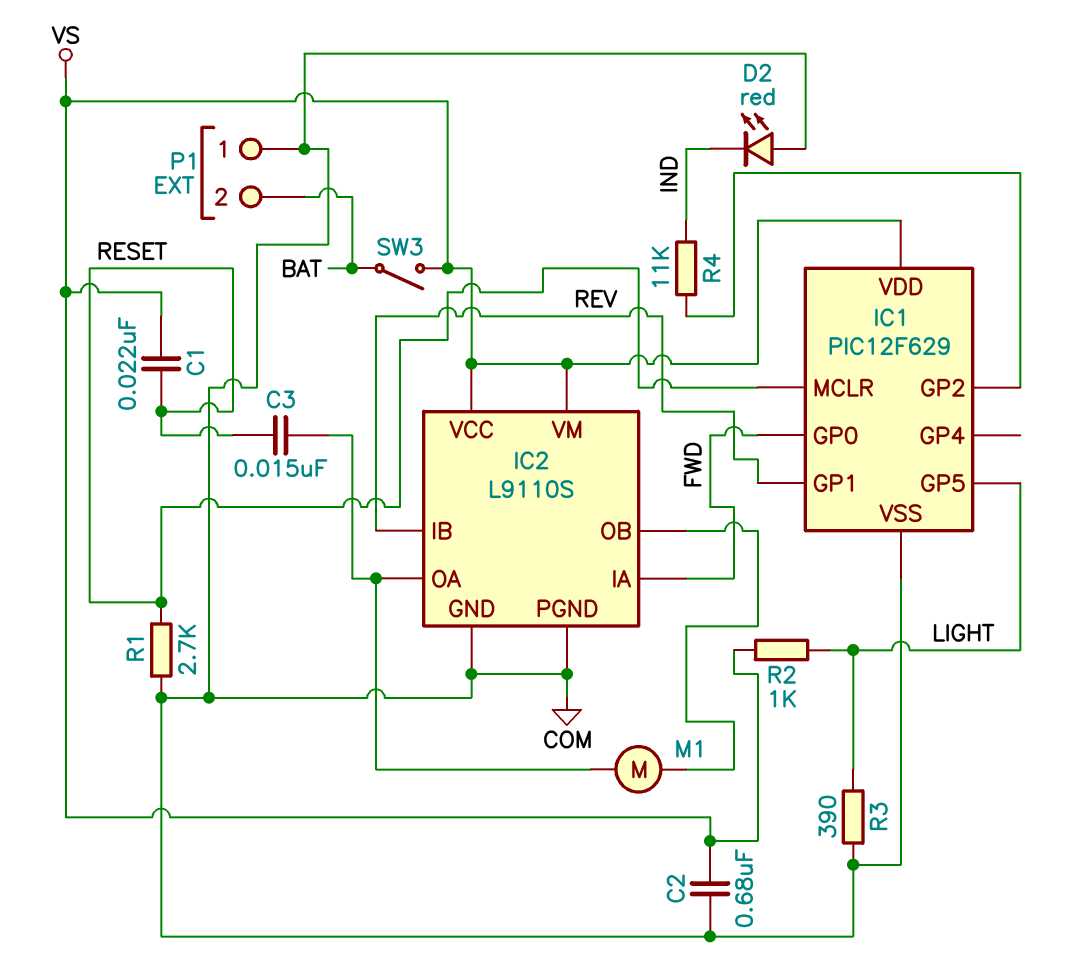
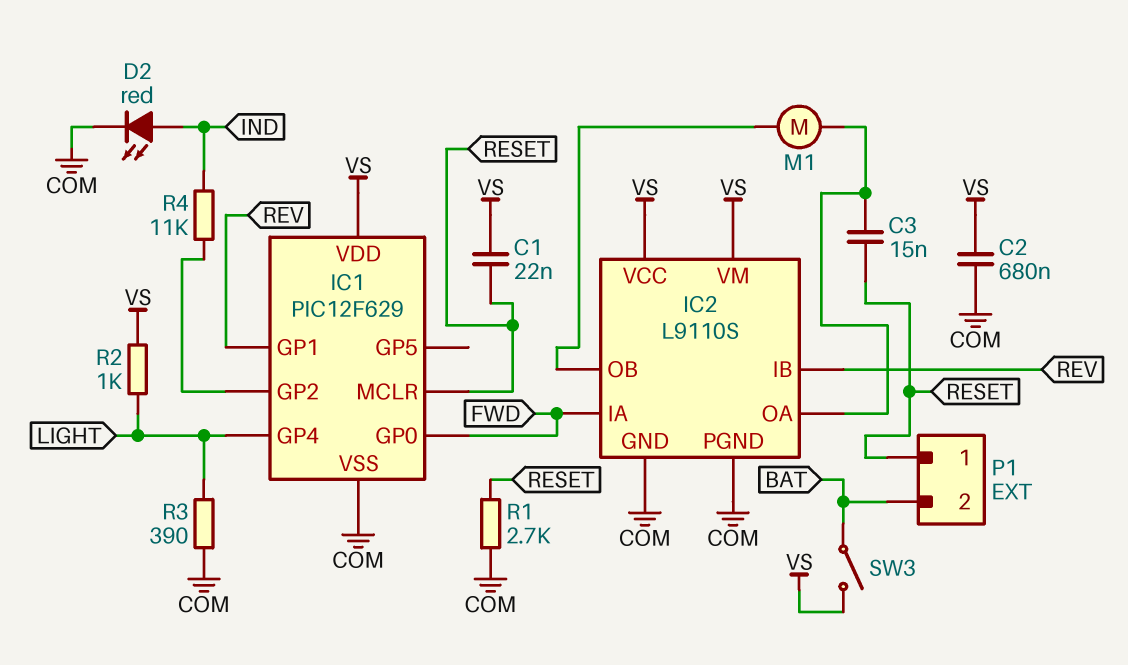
D2: LED red (A COM, K IND) -> LED red (A IND, K COM)
IC1 pin GP4: none -> LIGHT
IC1 pin GP5: LIGHT -> none
P1 pin 1: COM -> RESET

